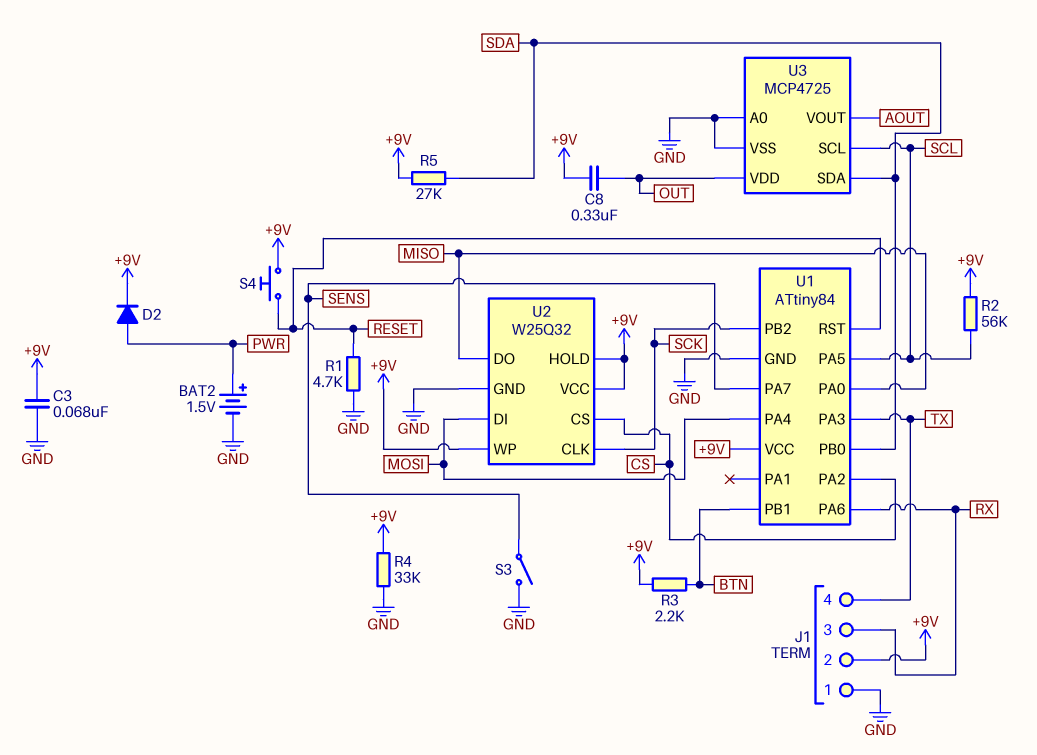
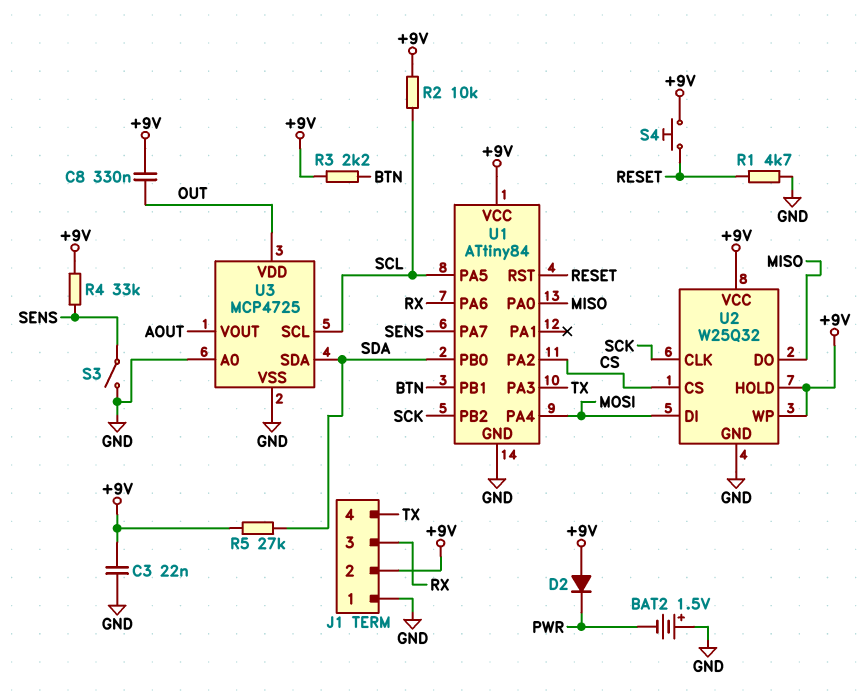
BAT2: 1.5V (plus PWR, minus GND) -> 1.5V (plus GND, minus PWR)
C3: 68nF (+9V, GND) -> 22nF (+9V, GND)
D2: diode (A PWR, K +9V) -> diode (A +9V, K PWR)
R2: 56k (+9V, SCL) -> 10k (+9V, SCL)
R4: 33k (+9V, GND) -> 33k (+9V, SENS)

